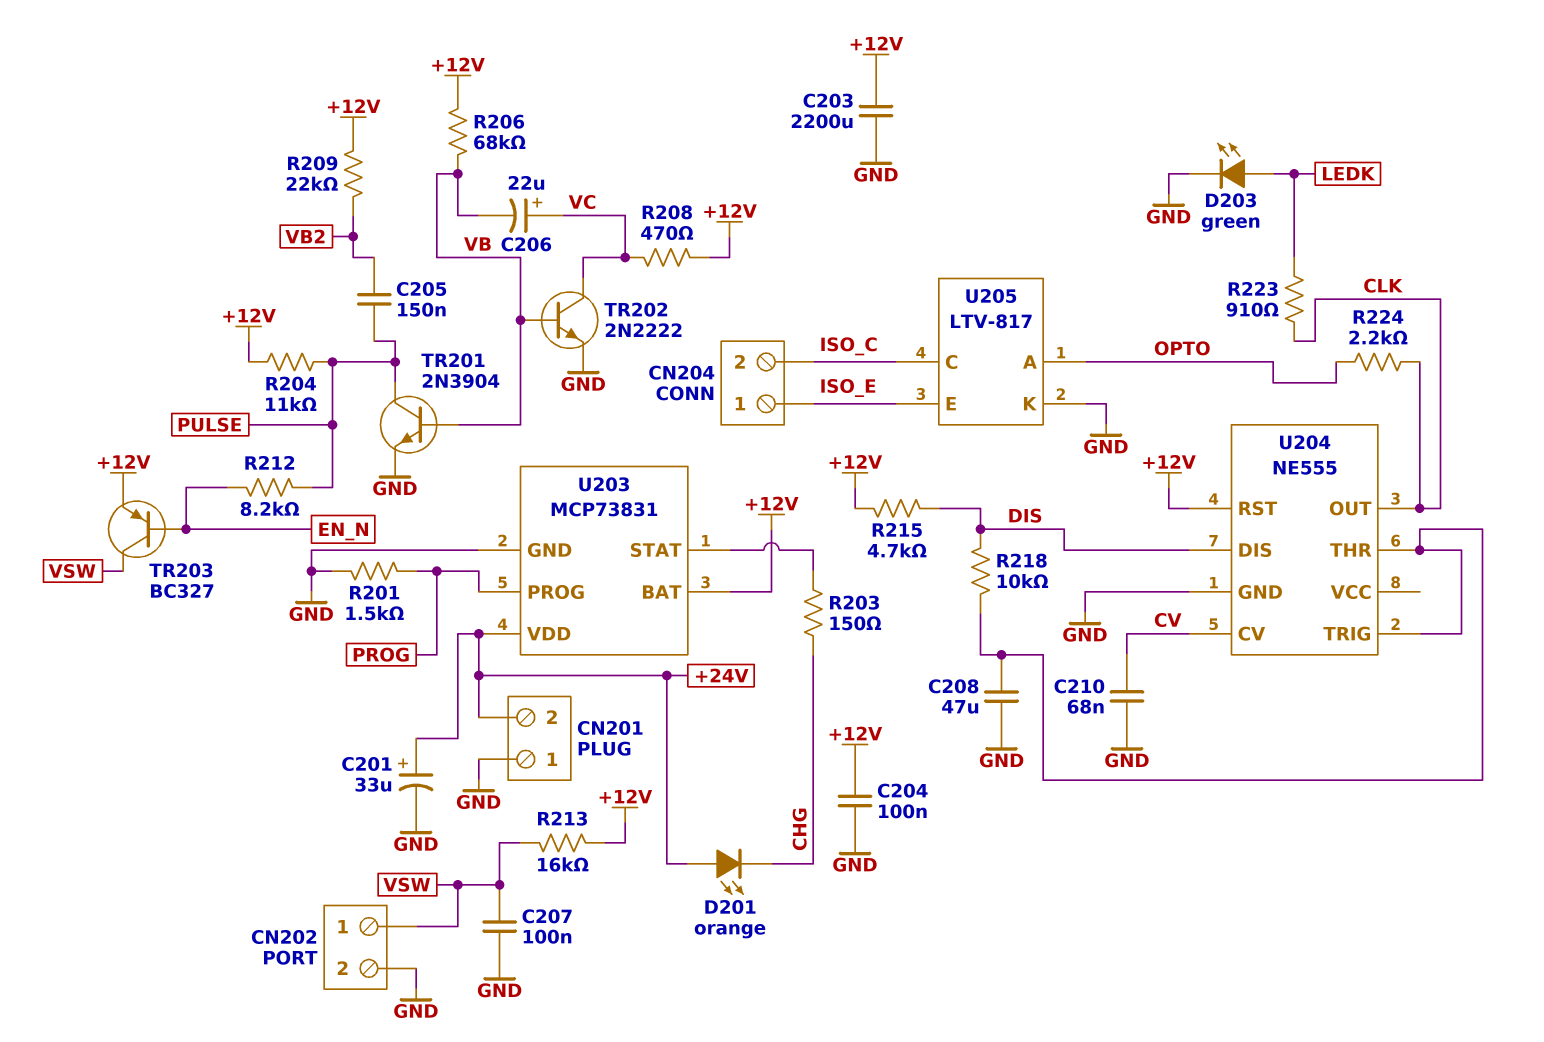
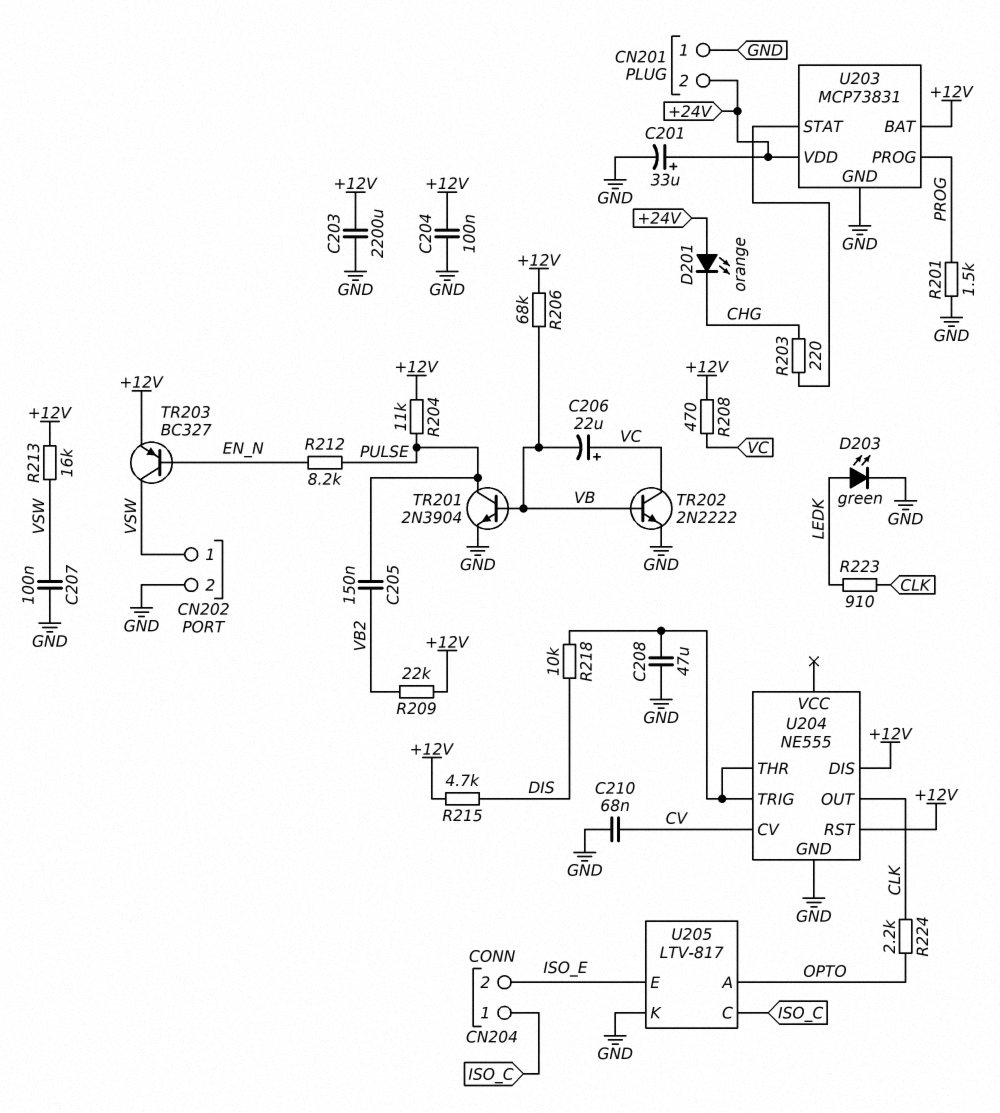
CN204 pin 1: ISO_E -> ISO_C
CN204 pin 2: ISO_C -> ISO_E
R203: 150 (CHG, U203/STAT) -> 220 (CHG, U203/STAT)
U204 pin DIS: DIS -> +12V

